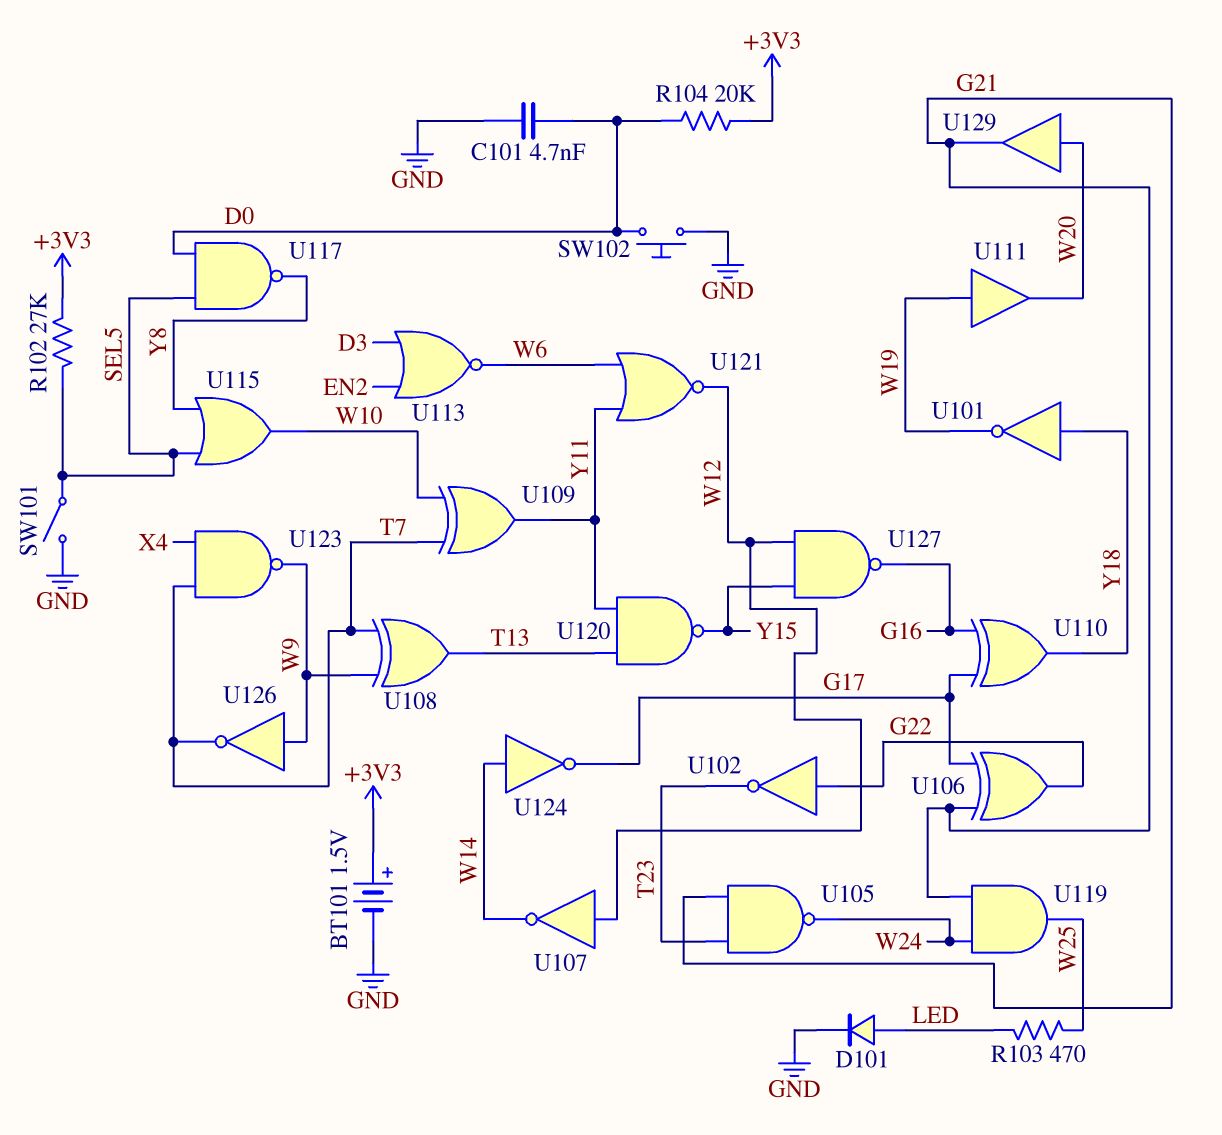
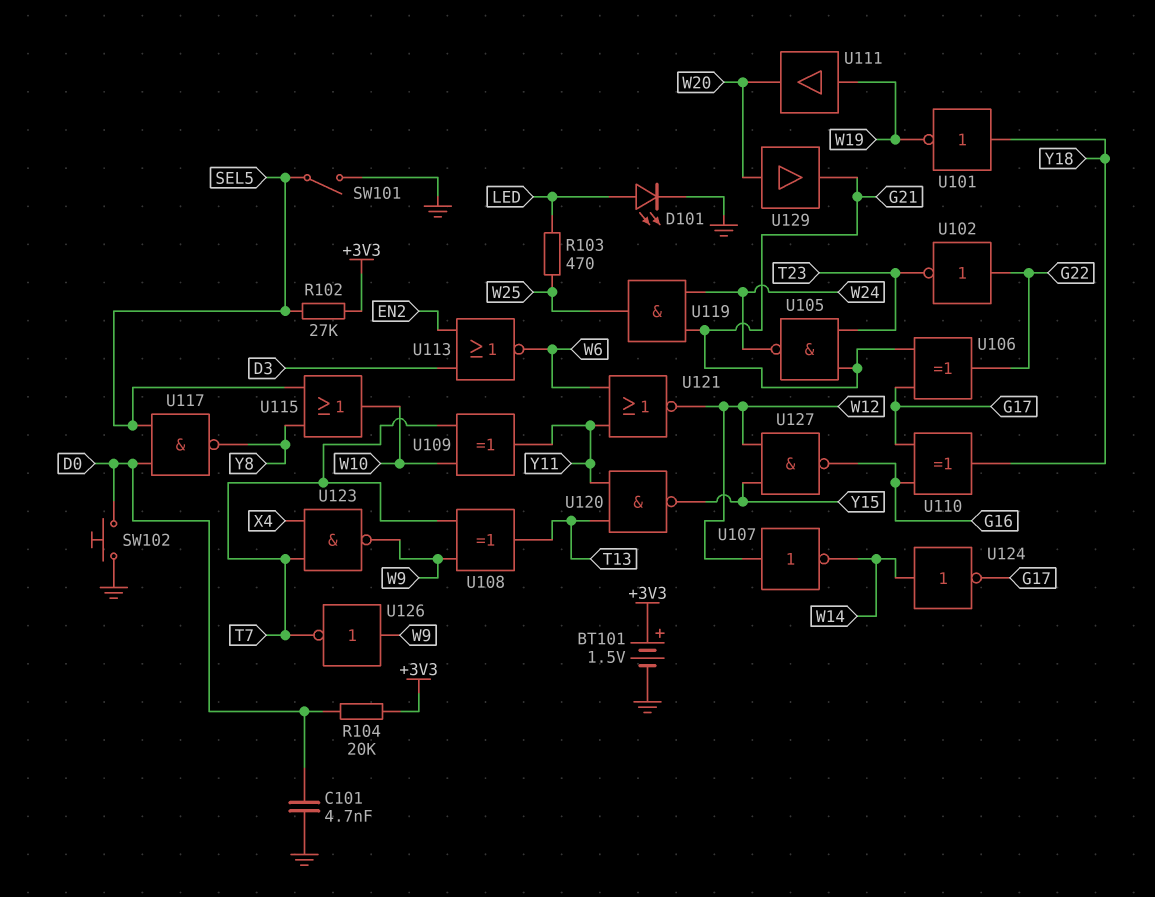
D101: diode (A LED, K GND) -> LED (A LED, K GND)

